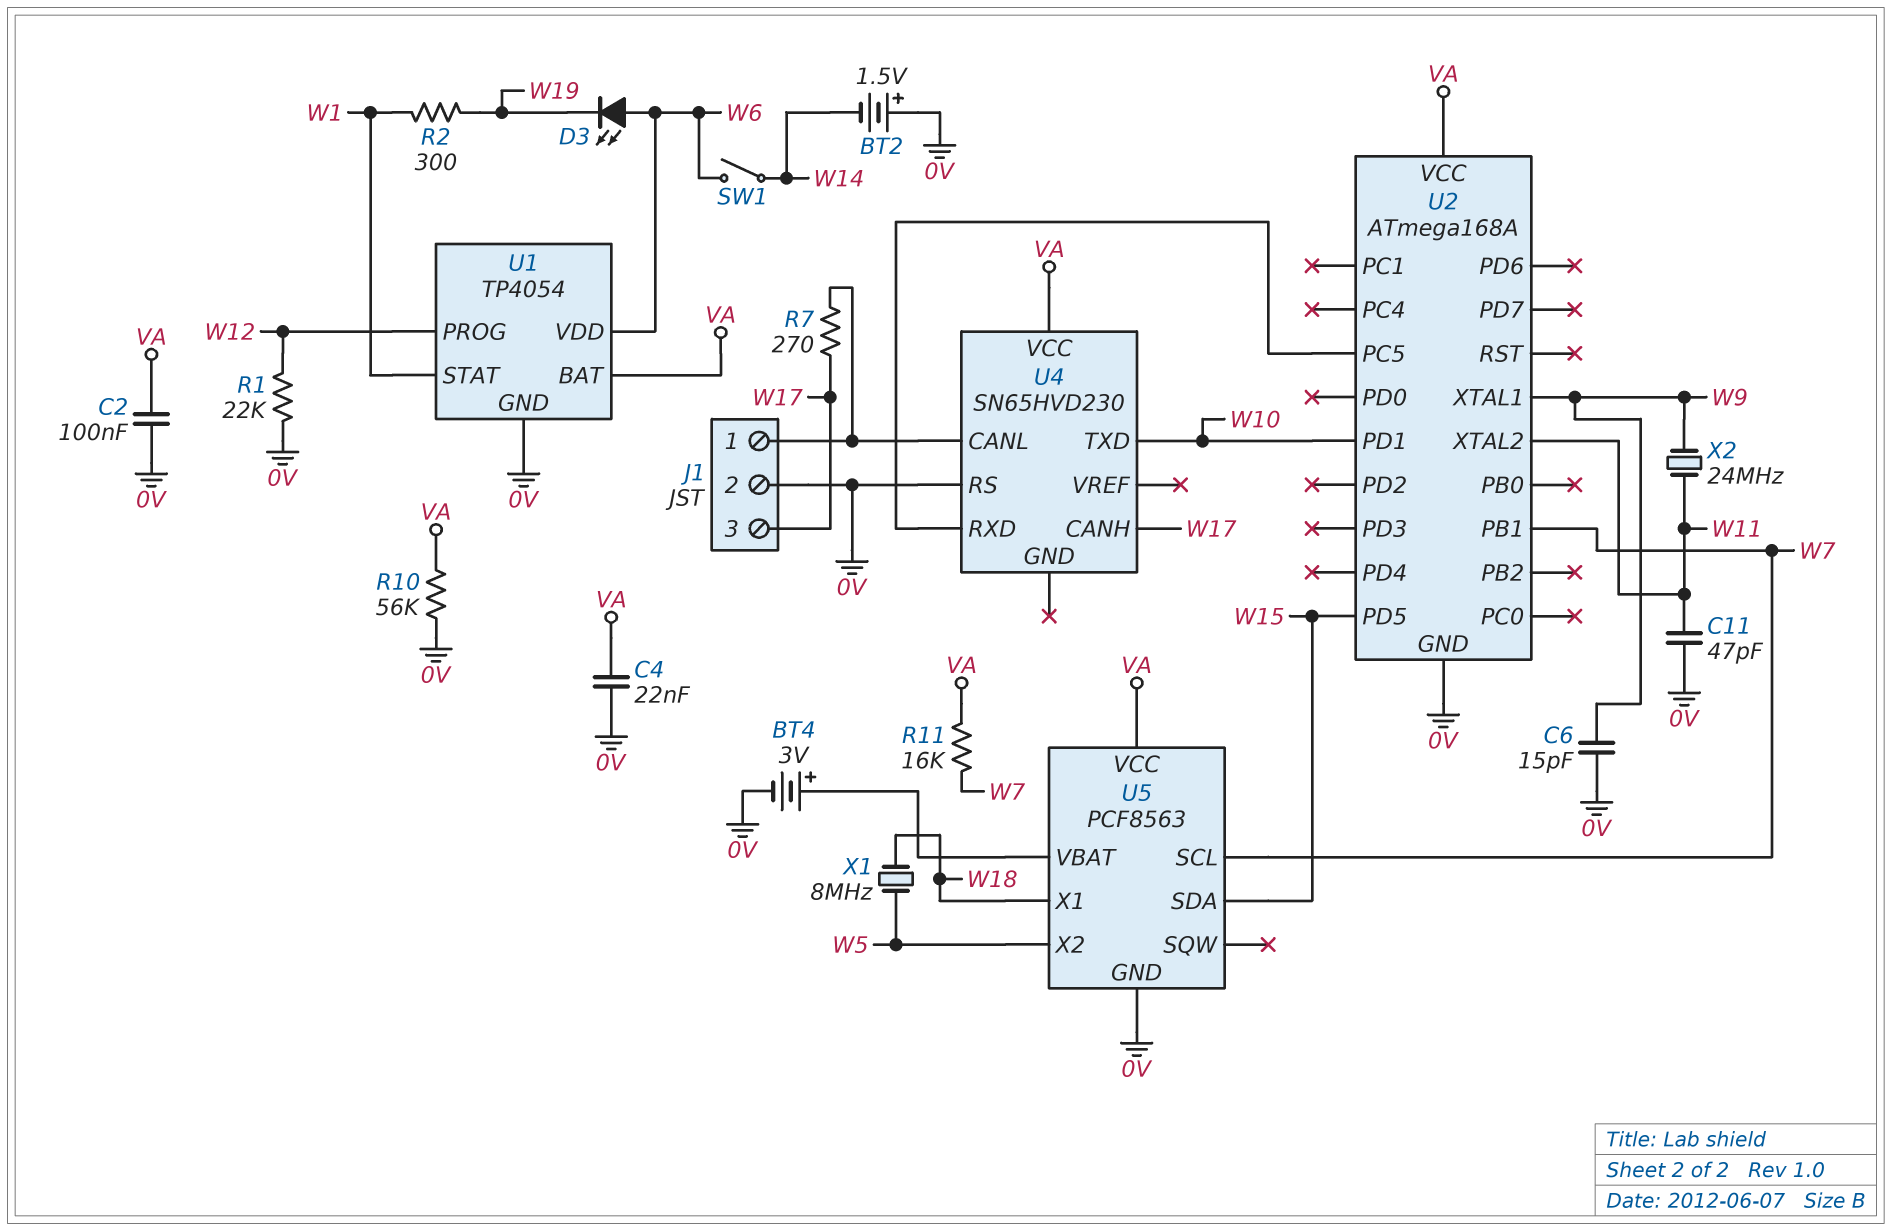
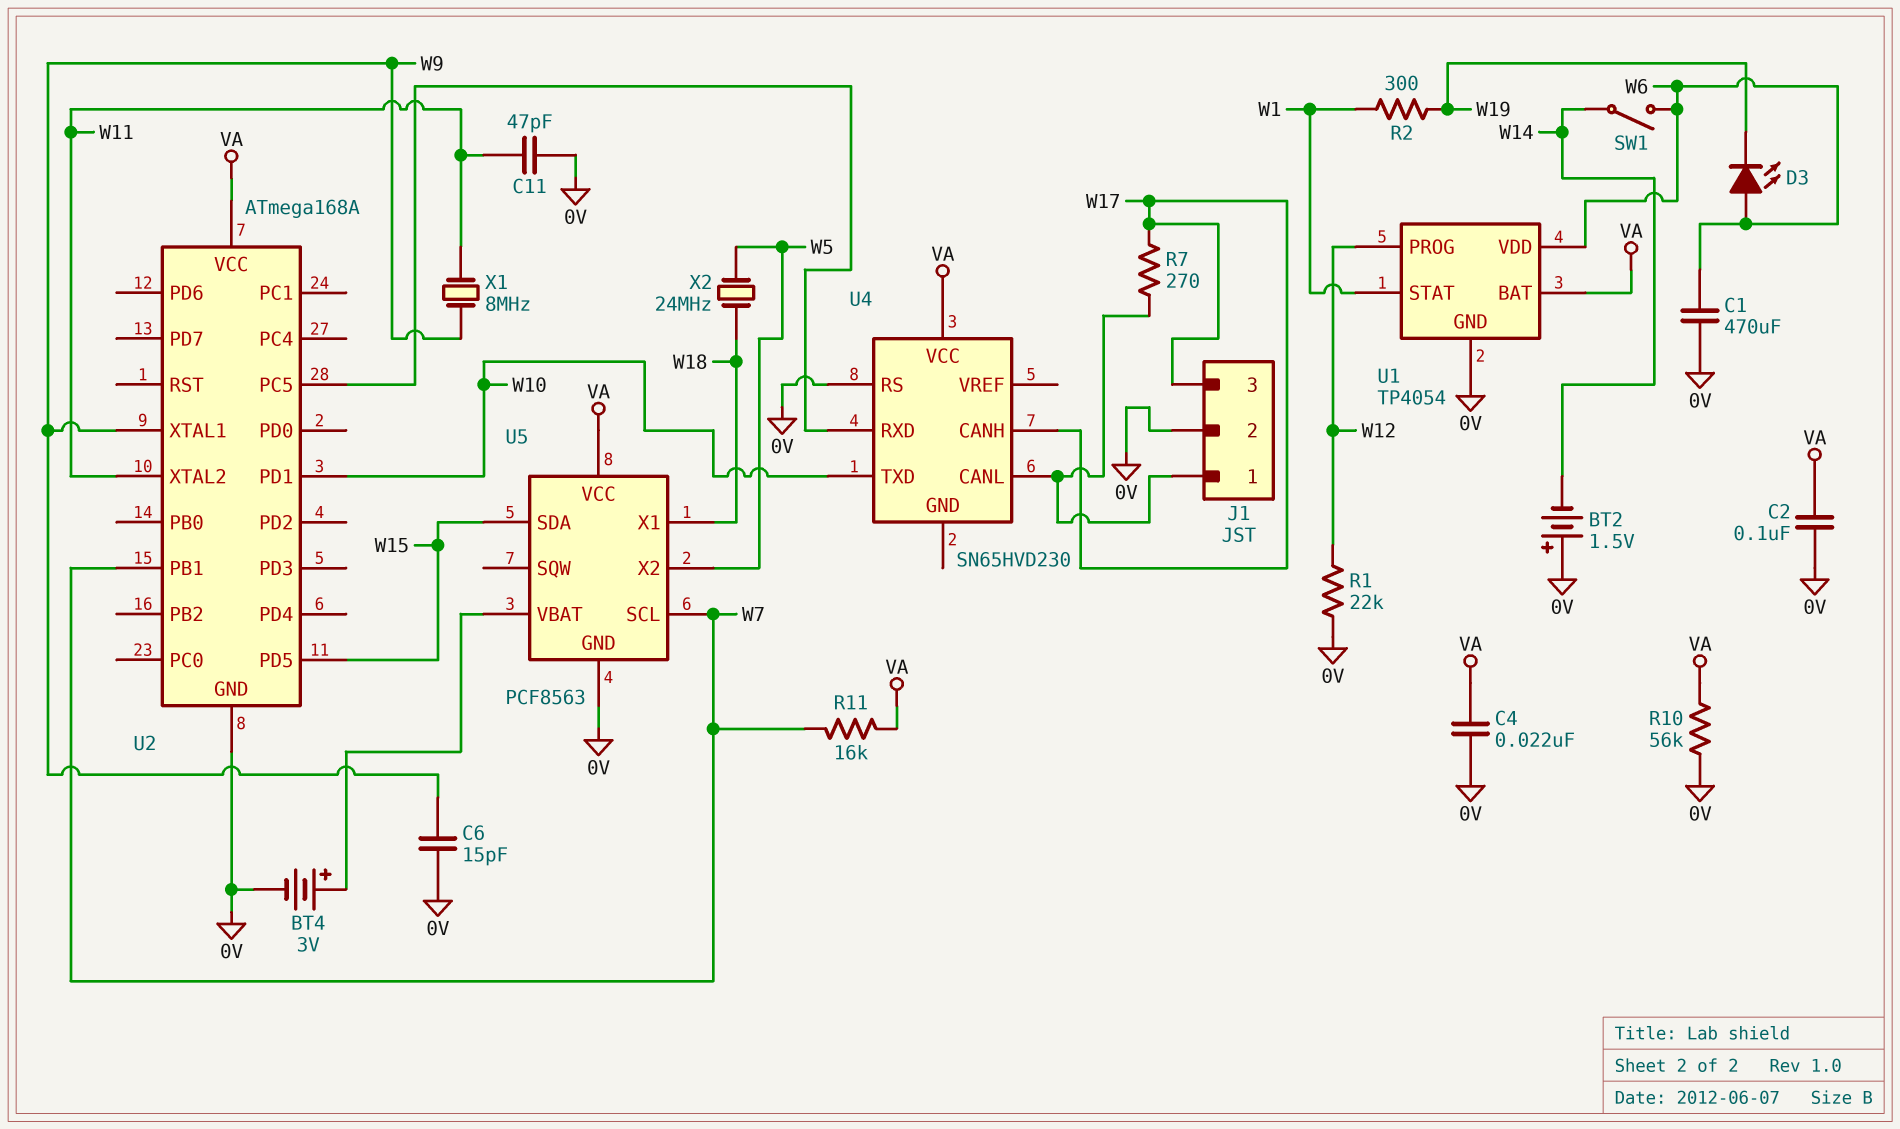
C1: none -> 470uF (0V, W6)
X1: 8MHz (W5, W18) -> 8MHz (W9, W11)
X2: 24MHz (W9, W11) -> 24MHz (W5, W18)

